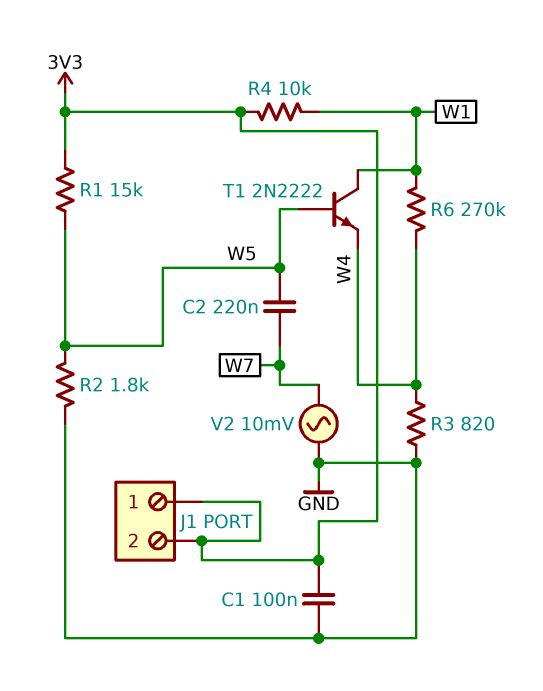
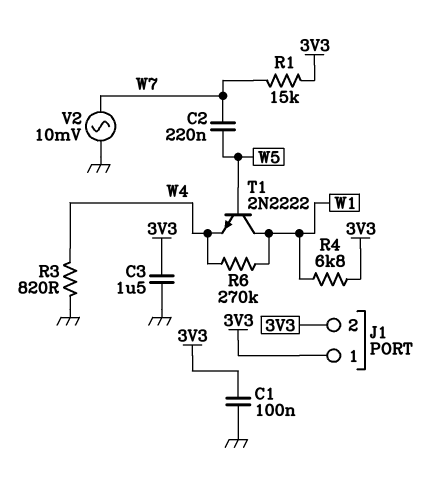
C3: none -> 1.5uF (3V3, GND)
R1: 15k (3V3, W5) -> 15k (3V3, W7)
R2: 1.8k (GND, W5) -> none
R4: 10k (3V3, W1) -> 6.8k (3V3, W1)

